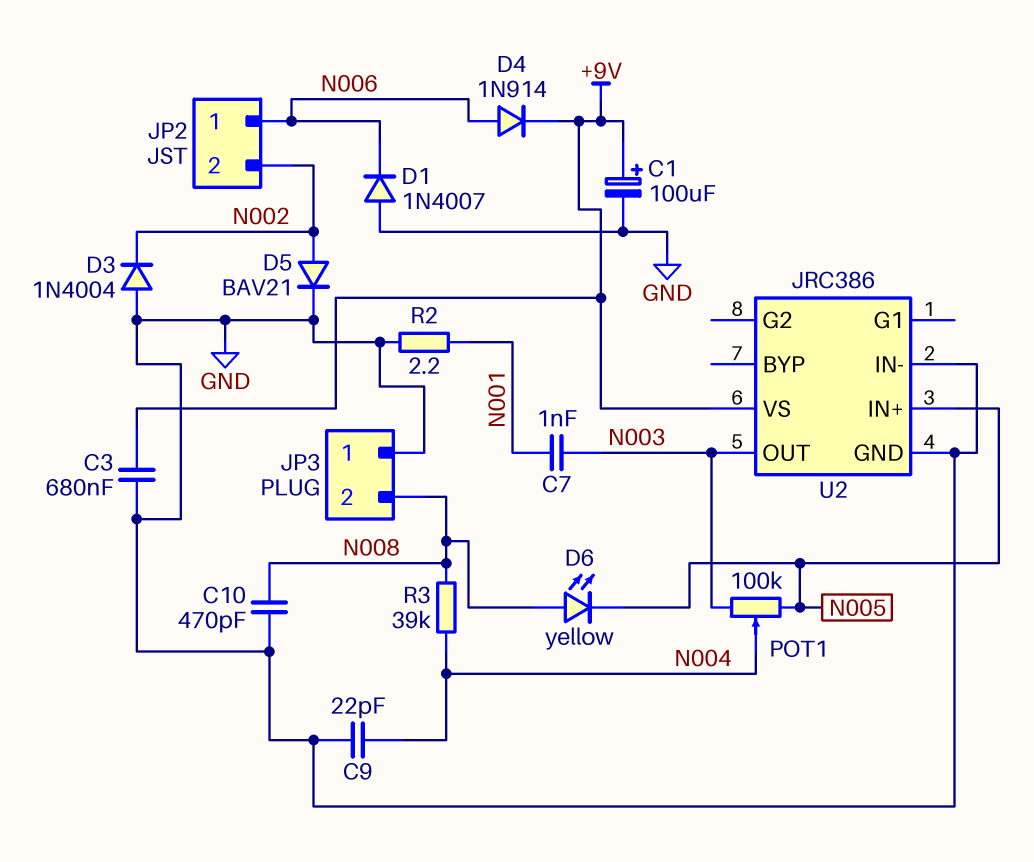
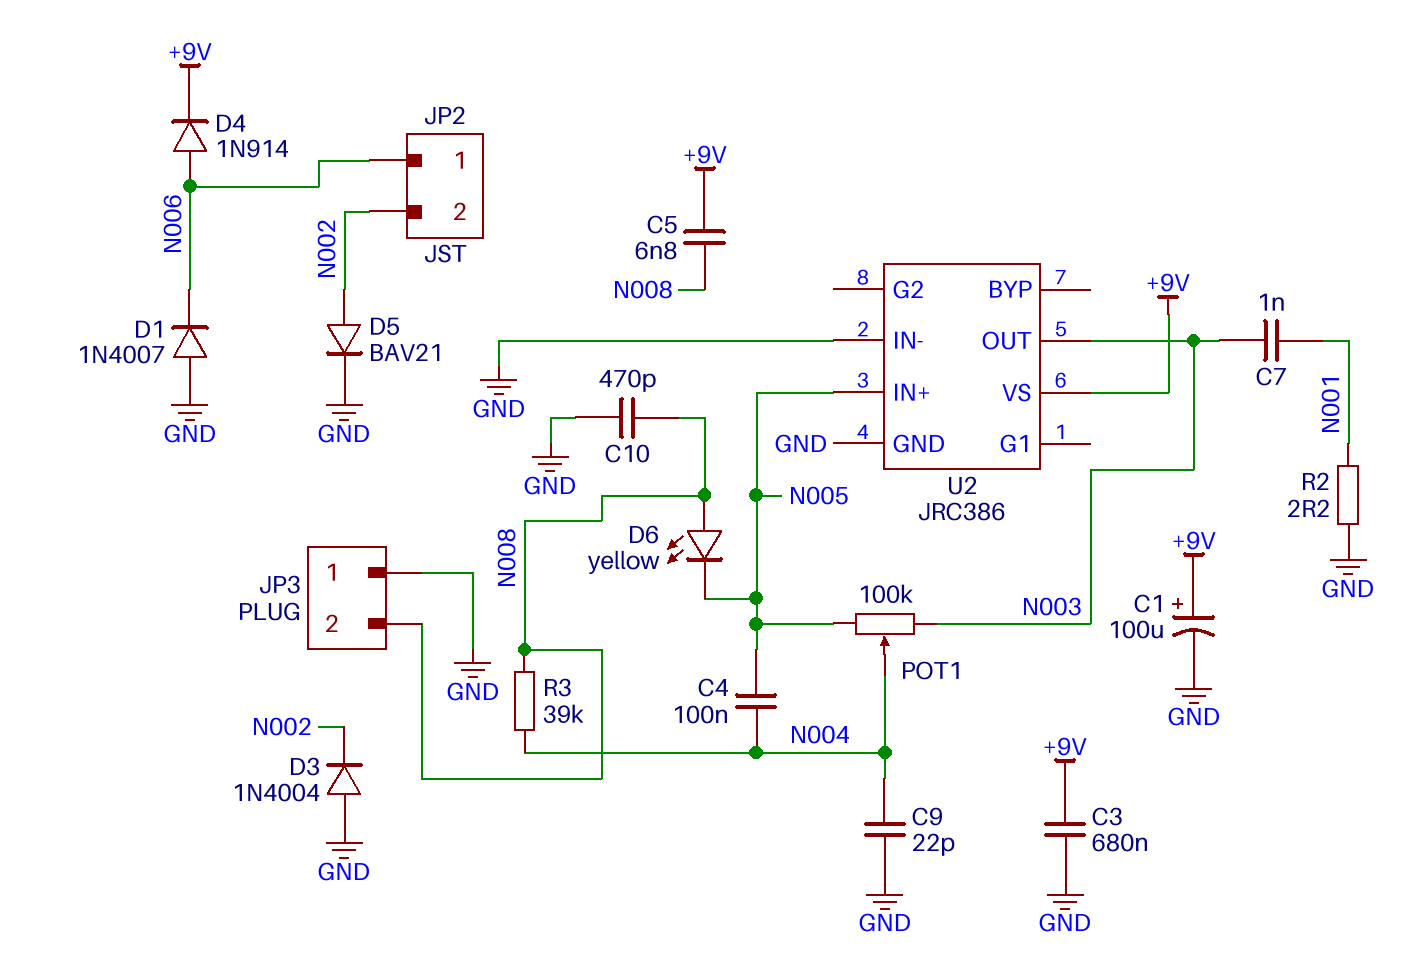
C4: none -> 100nF (N004, N005)
C5: none -> 6.8nF (+9V, N008)

